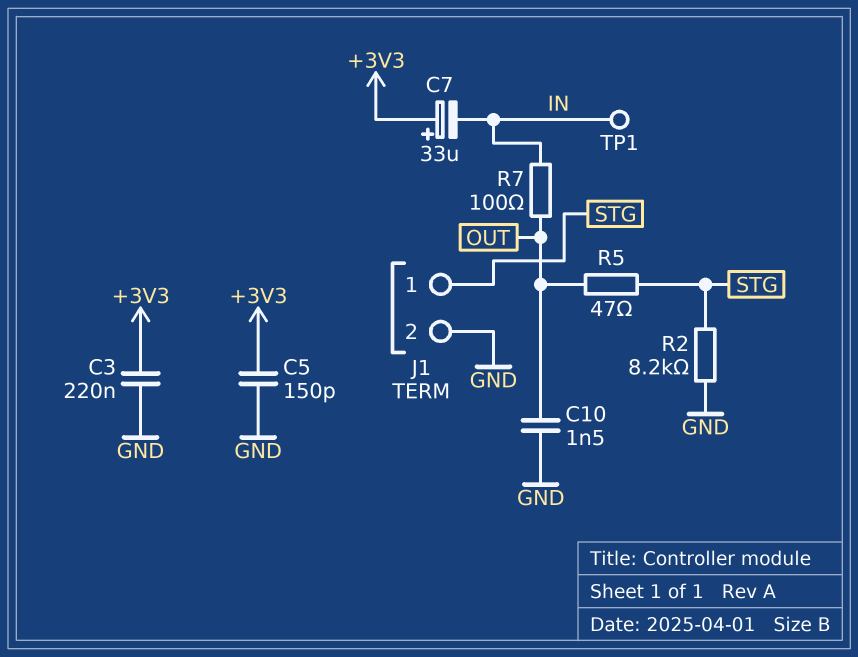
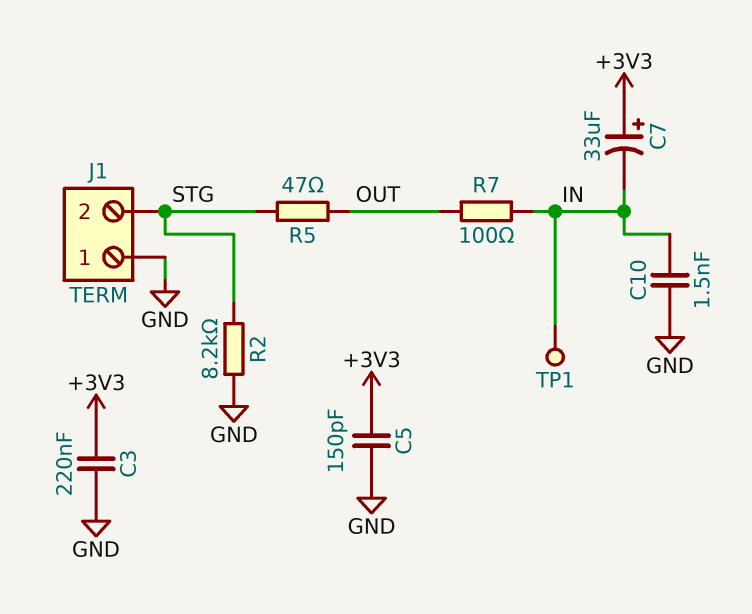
C10: 1.5nF (GND, OUT) -> 1.5nF (GND, IN)
J1 pin 1: STG -> GND
J1 pin 2: GND -> STG

